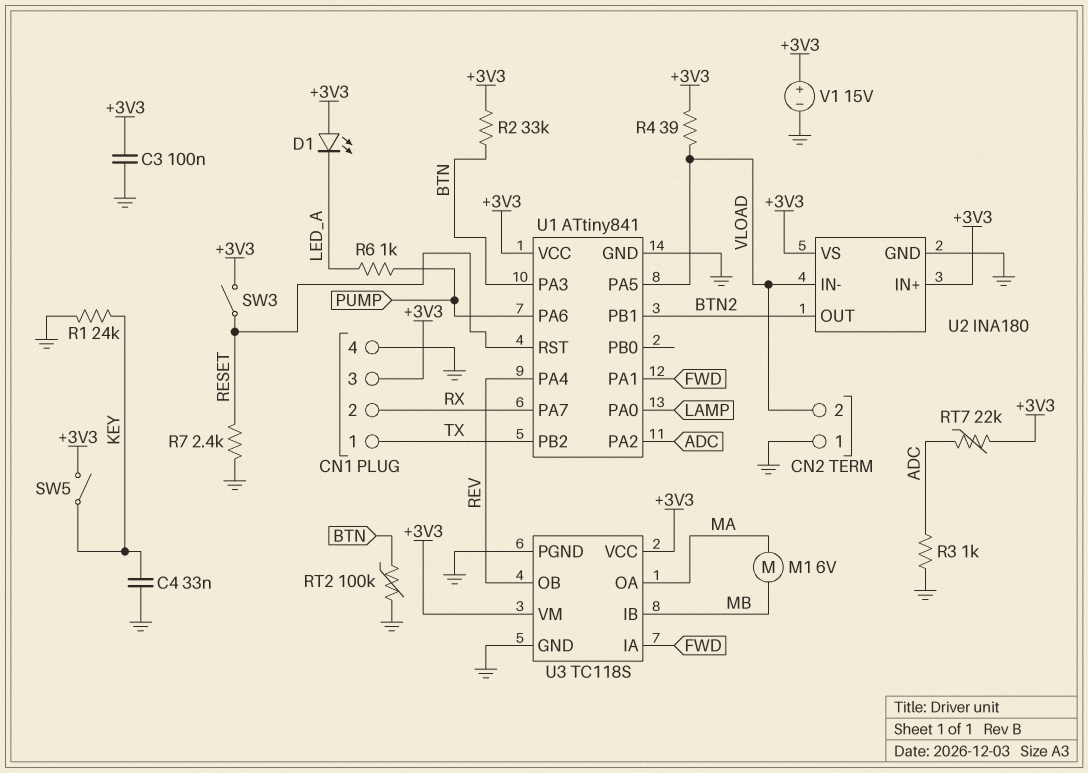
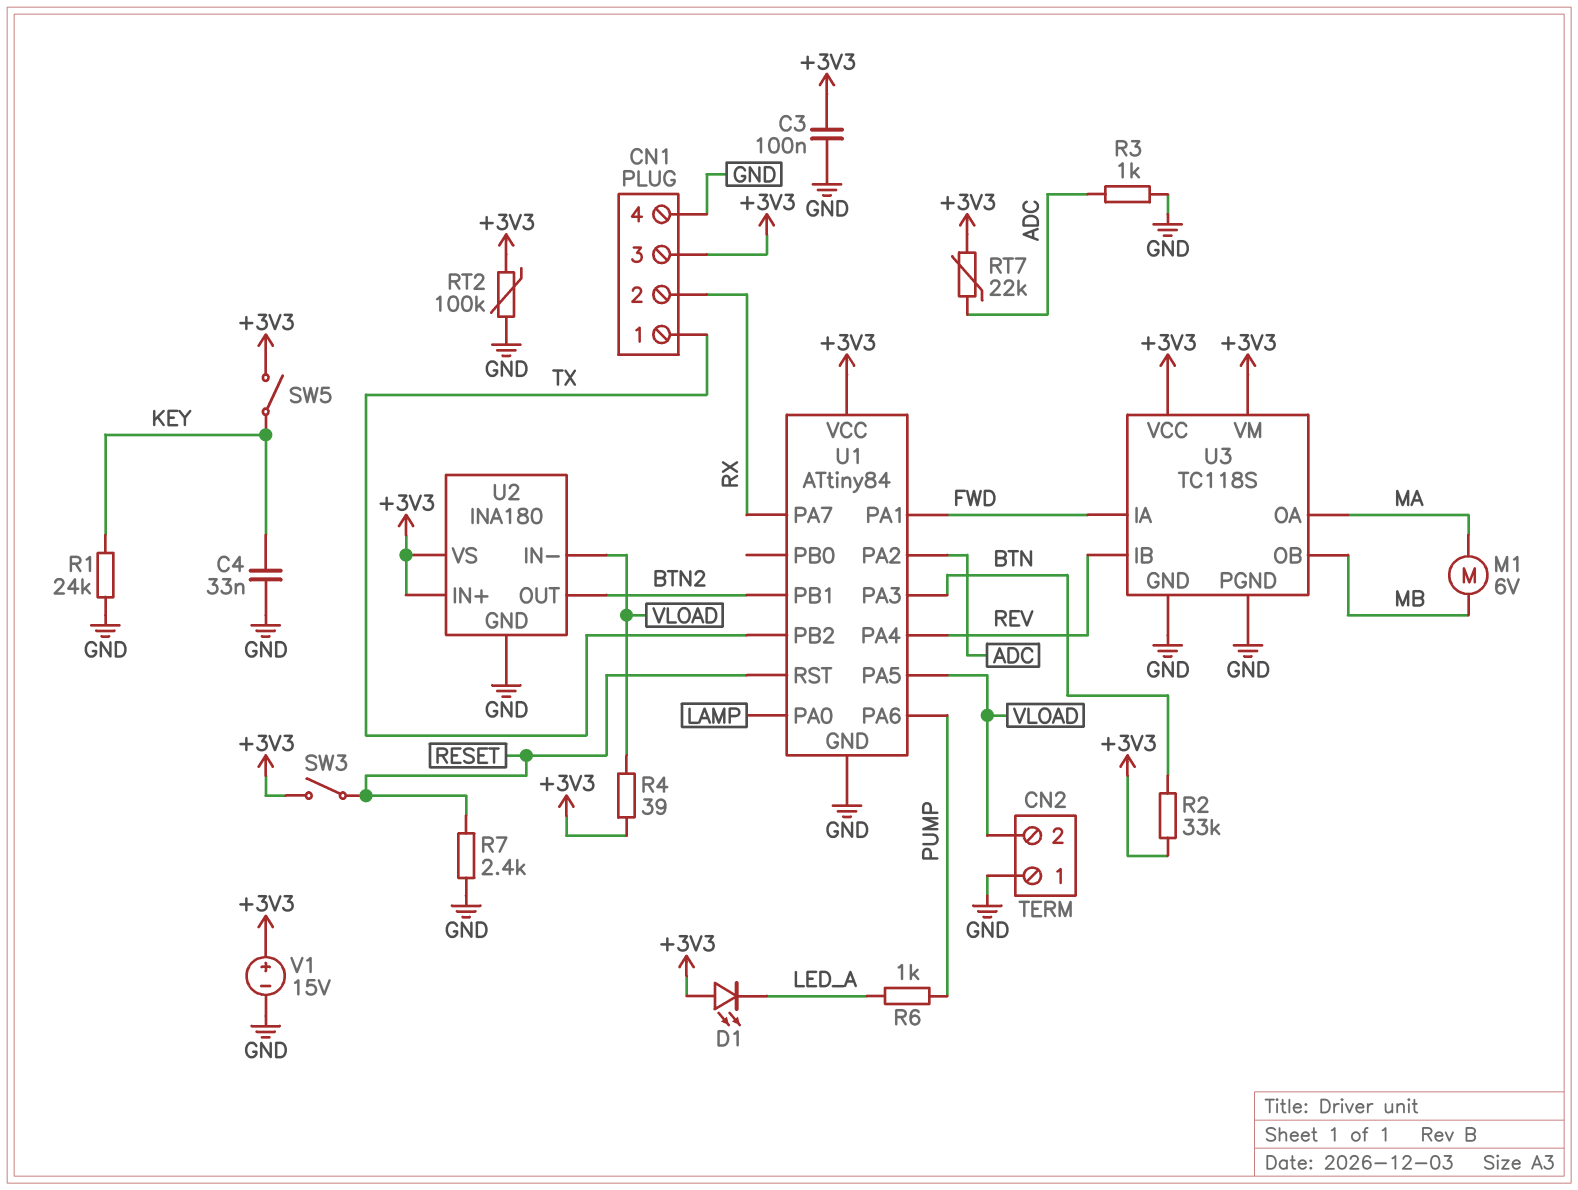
RT2: 100k (BTN, GND) -> 100k (+3V3, GND)
U1: ATtiny841 -> ATtiny84
U3 pin IB: MB -> REV
U3 pin OB: REV -> MB

